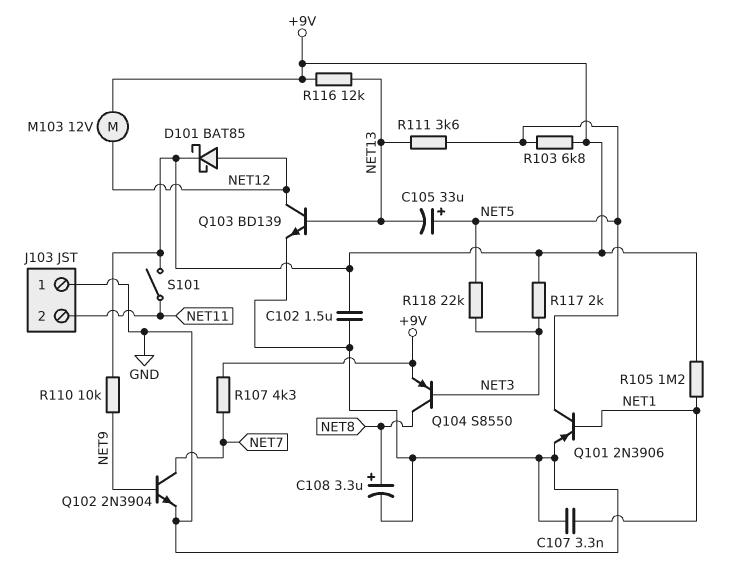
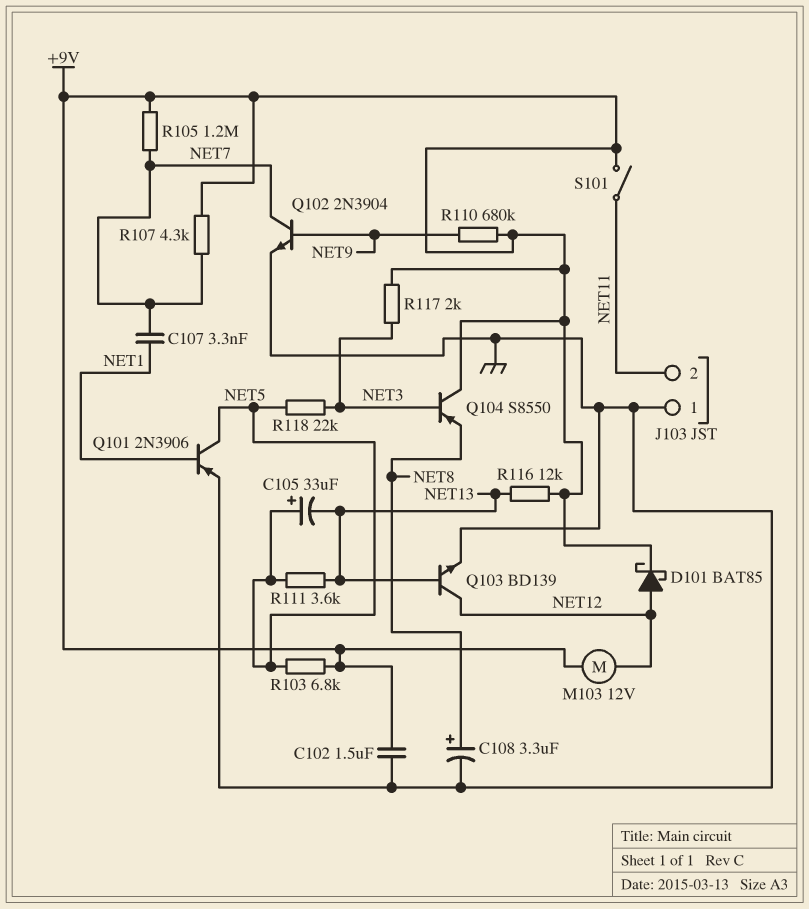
C107: 3.3nF (GND, NET1) -> 3.3nF (NET1, NET7)
Q104: PNP S8550 (B NET3, C NET8, E +9V) -> PNP S8550 (B NET3, C +9V, E NET8)
R105: 1.2M (+9V, NET1) -> 1.2M (+9V, NET7)
R110: 10k (+9V, NET9) -> 680k (+9V, NET9)

